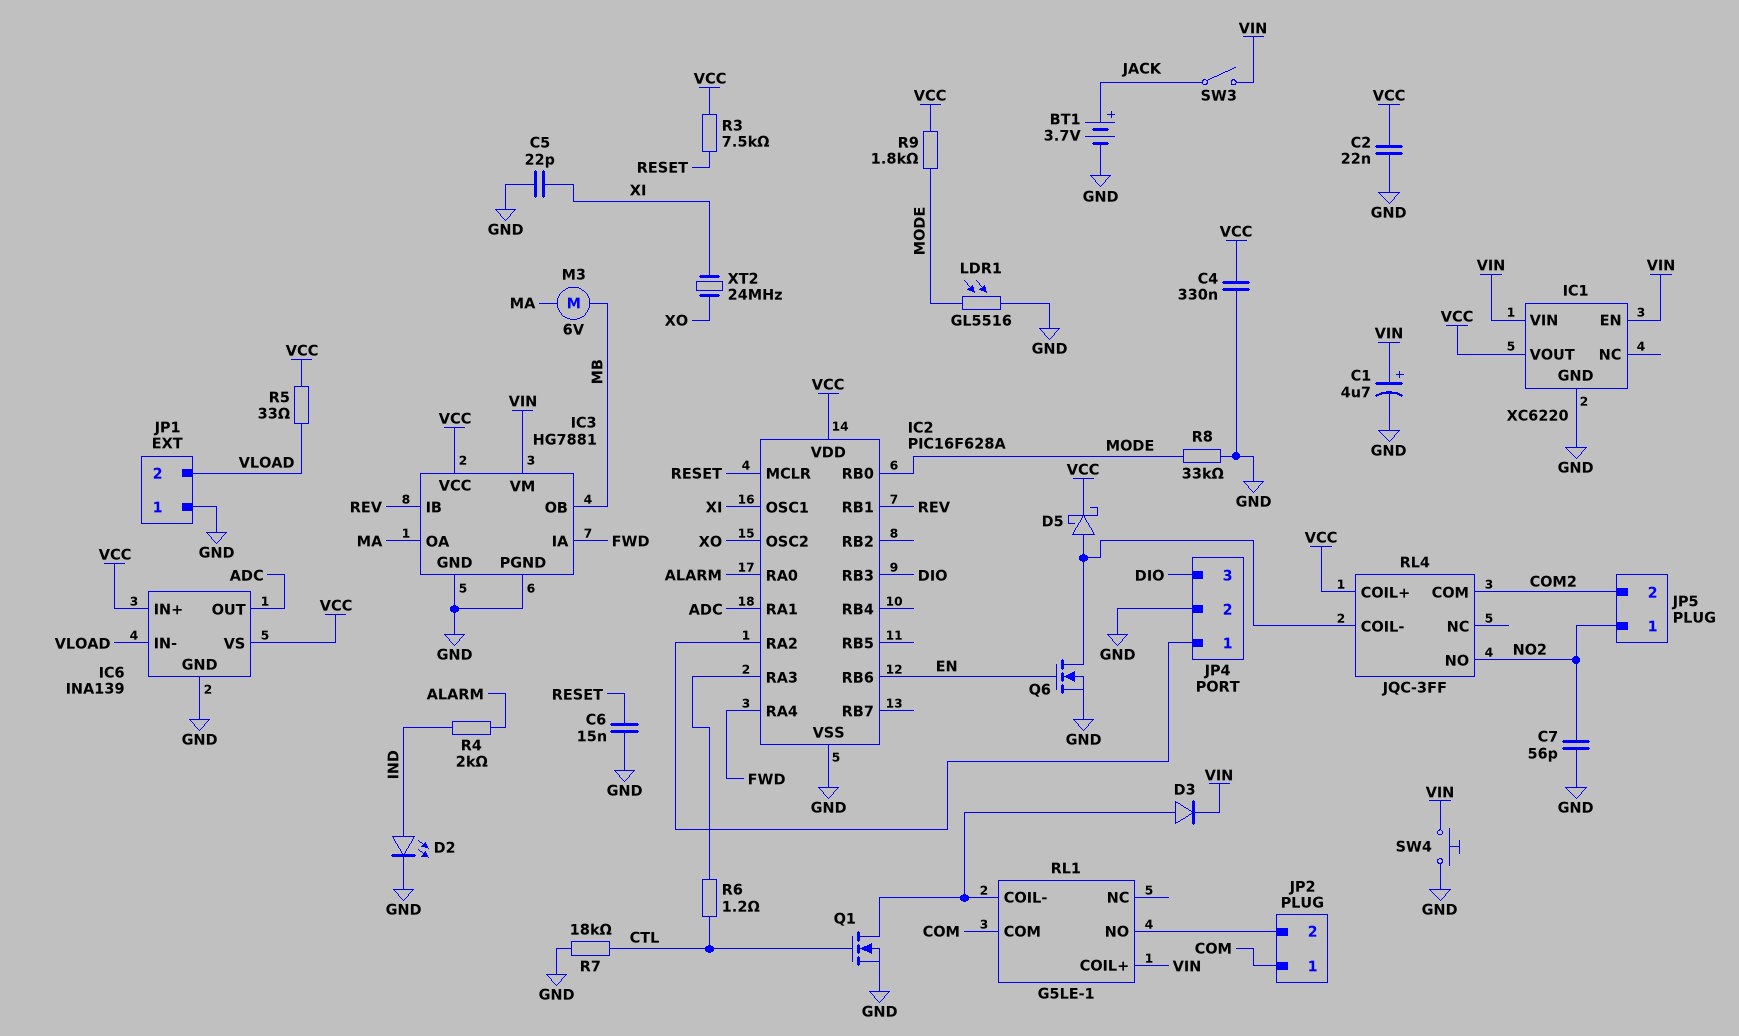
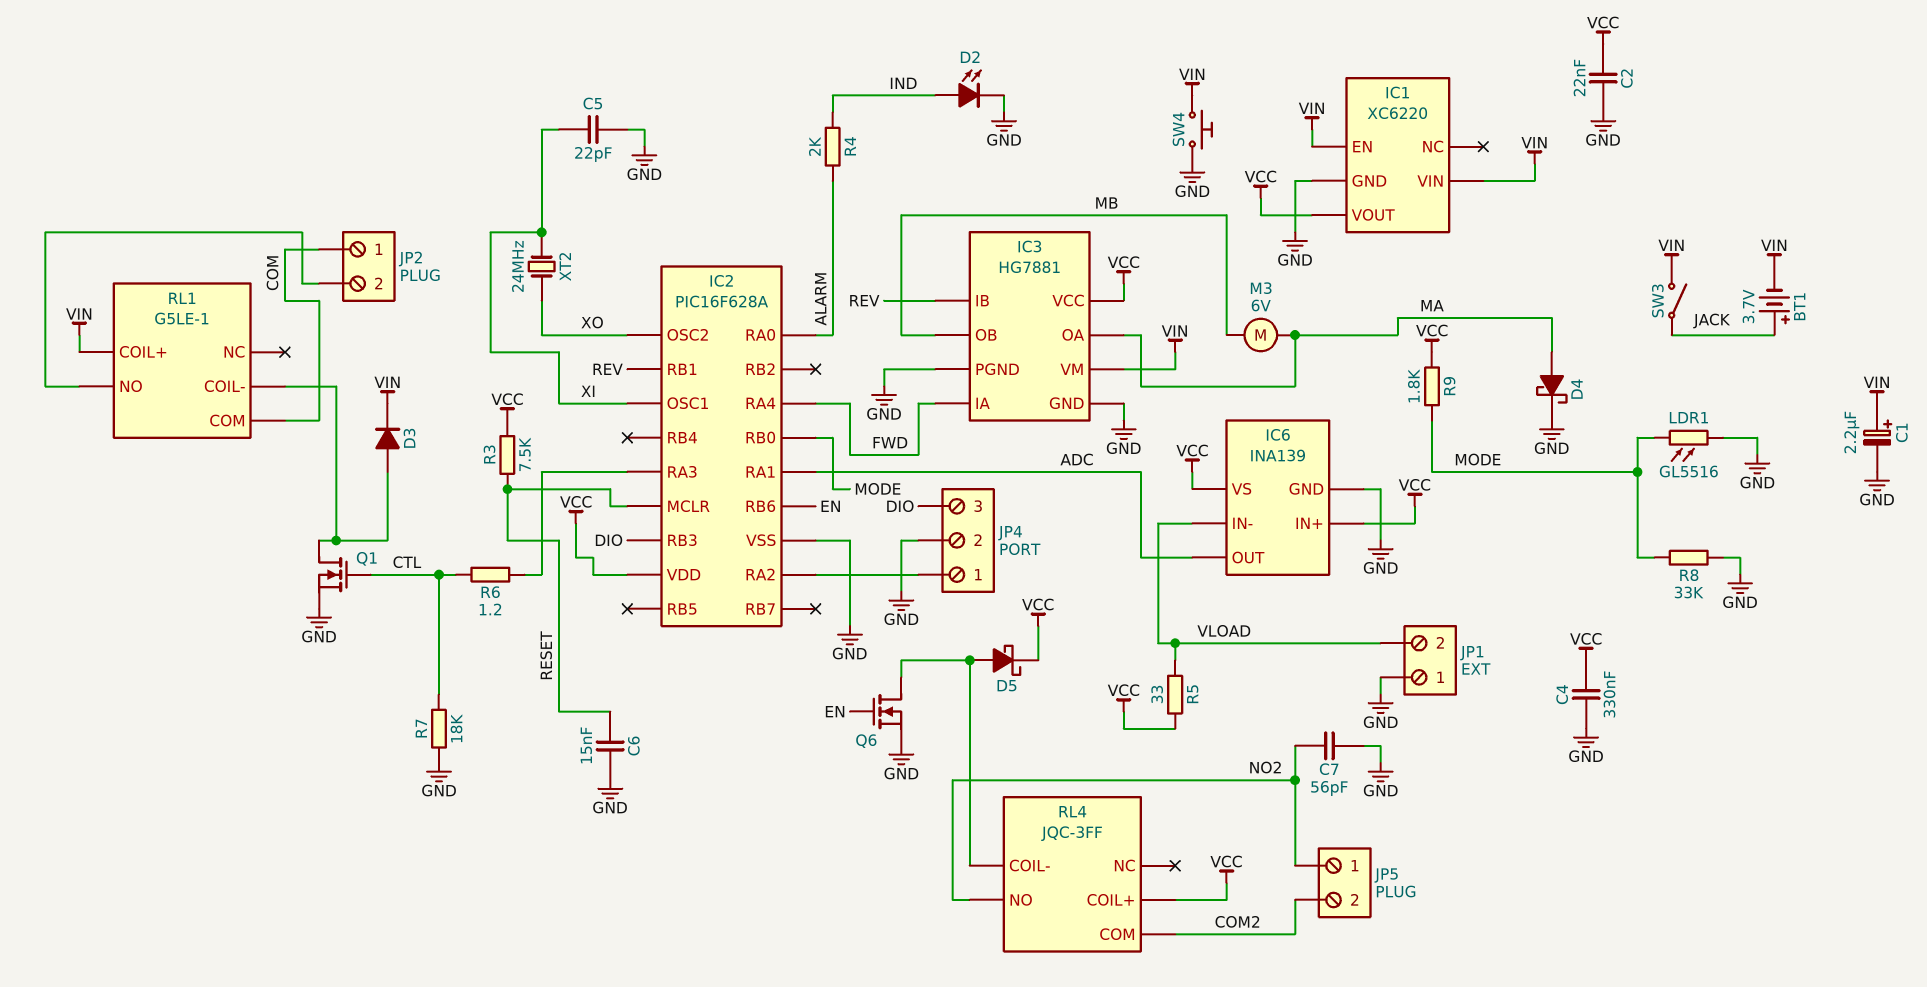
BT1: 3.7V (plus JACK, minus GND) -> 3.7V (plus JACK, minus VIN)
C1: 4.7uF (plus VIN, minus GND) -> 2.2uF (plus VIN, minus GND)
D4: none -> schottky (A MA, K GND)

